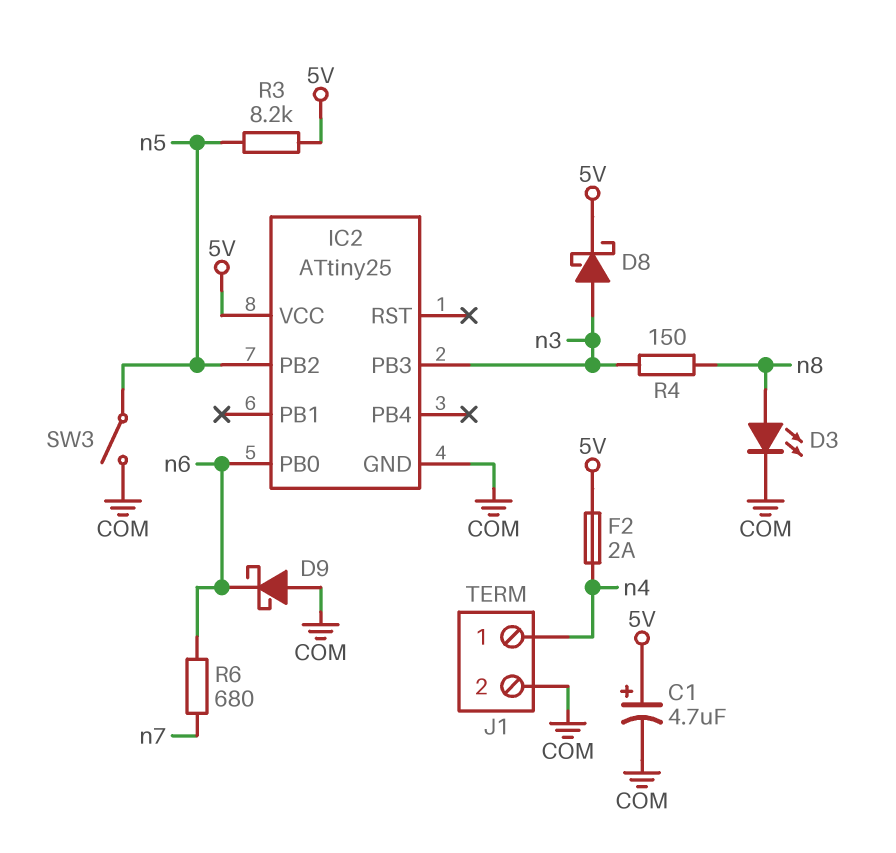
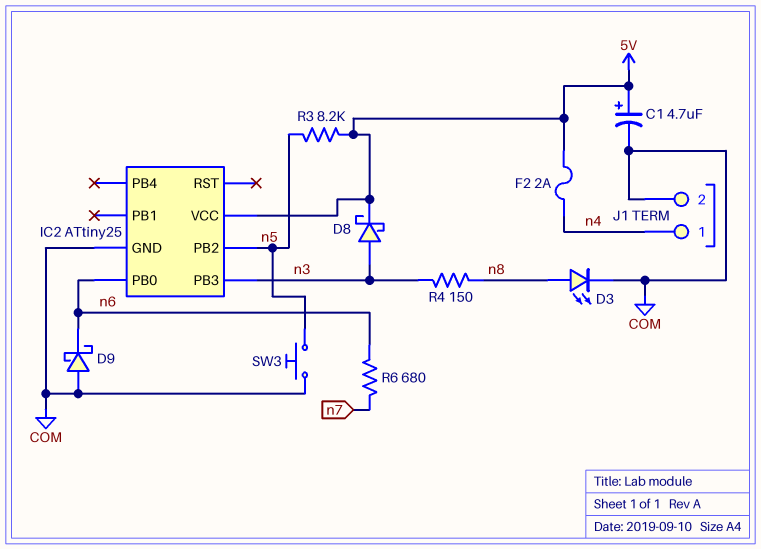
SW3: switch (COM, n5) -> button (COM, n5)

